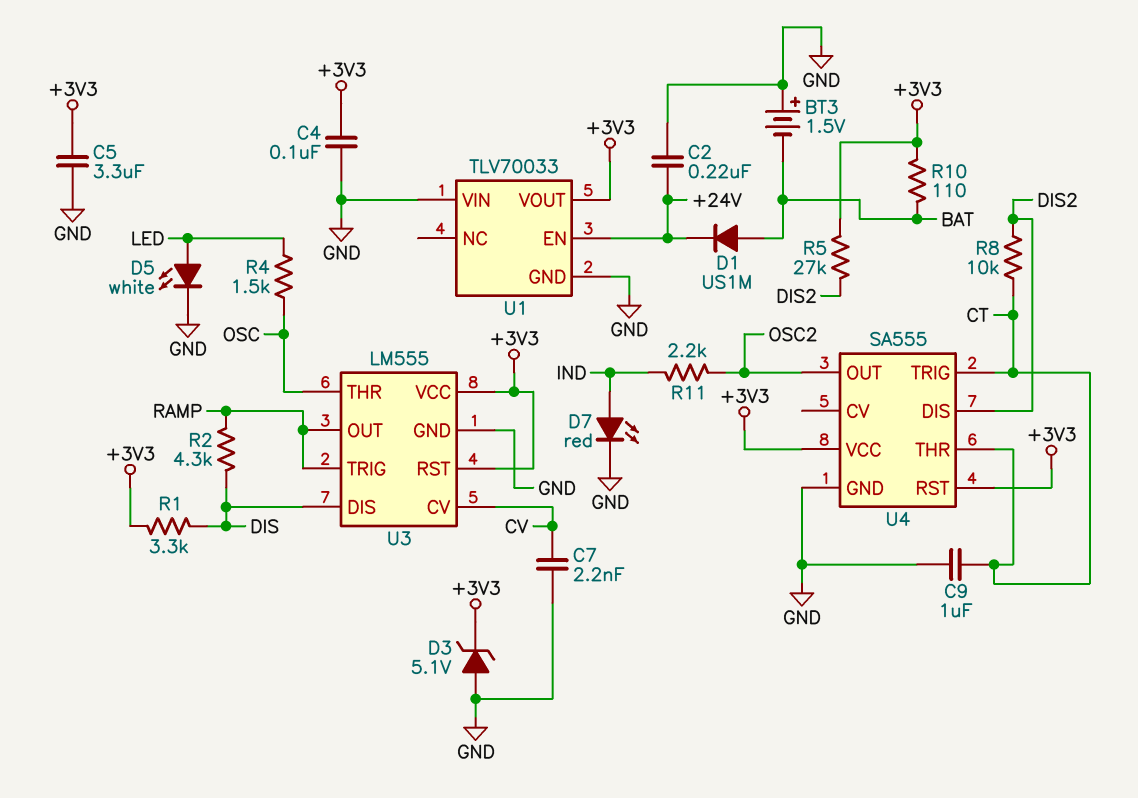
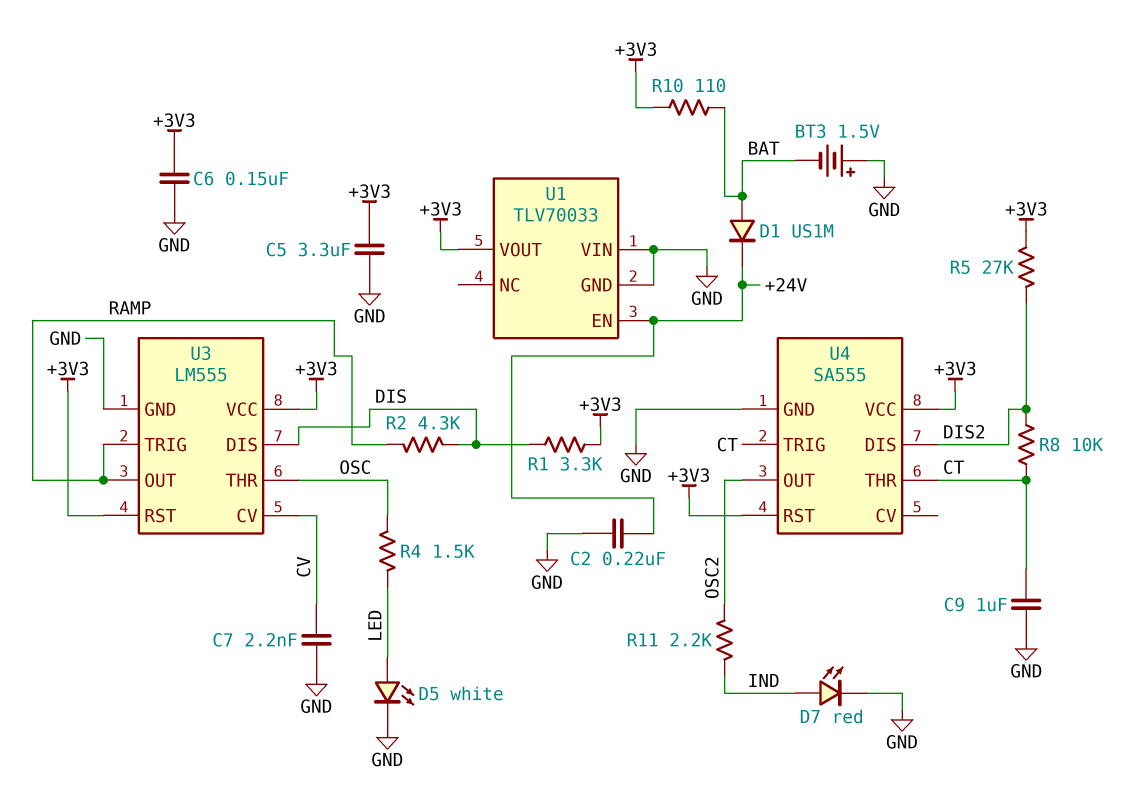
C4: 100nF (+3V3, GND) -> none
C6: none -> 150nF (+3V3, GND)
D3: zener 5.1V (A GND, K +3V3) -> none

